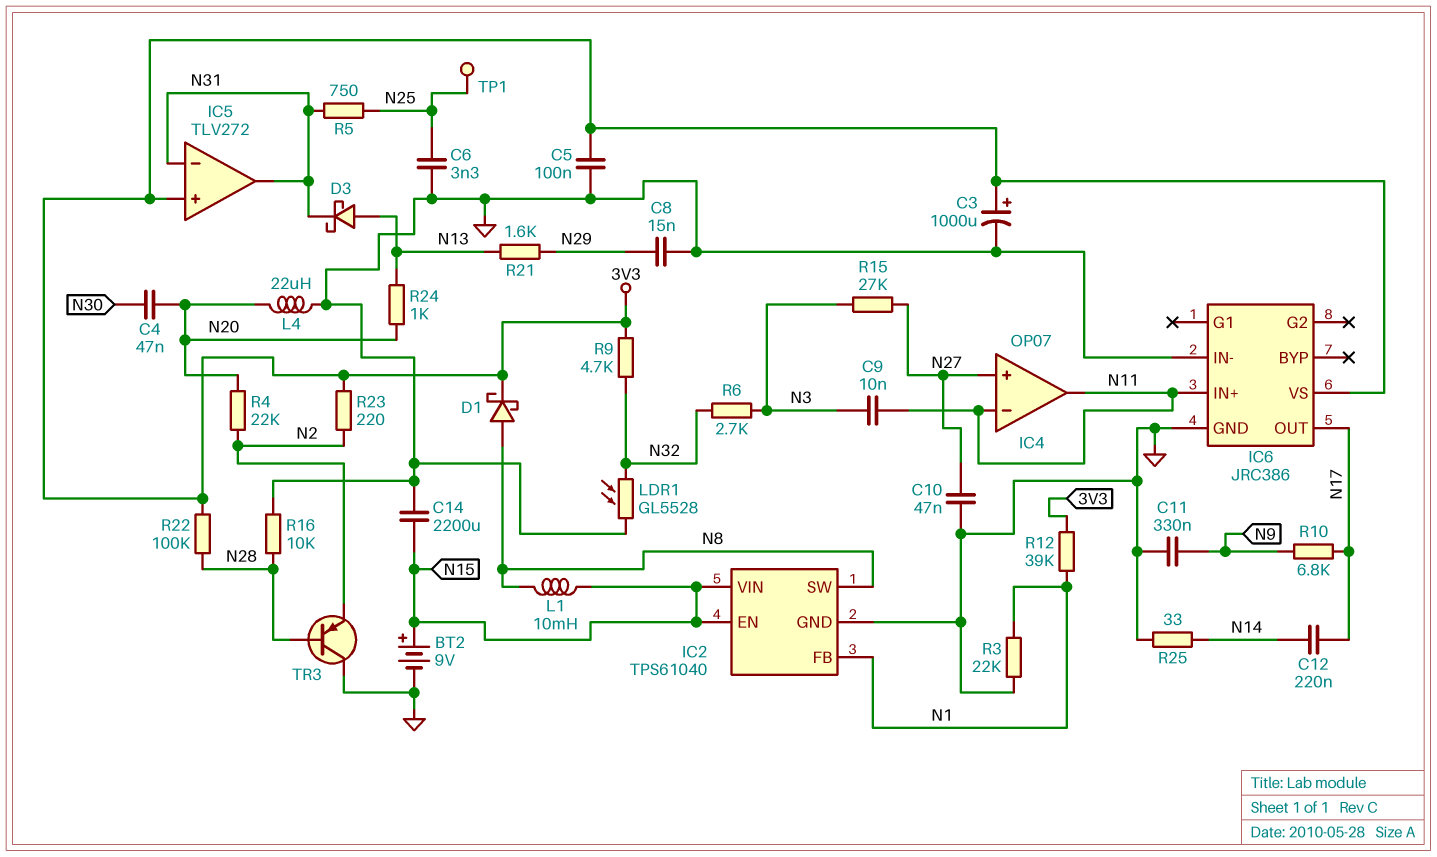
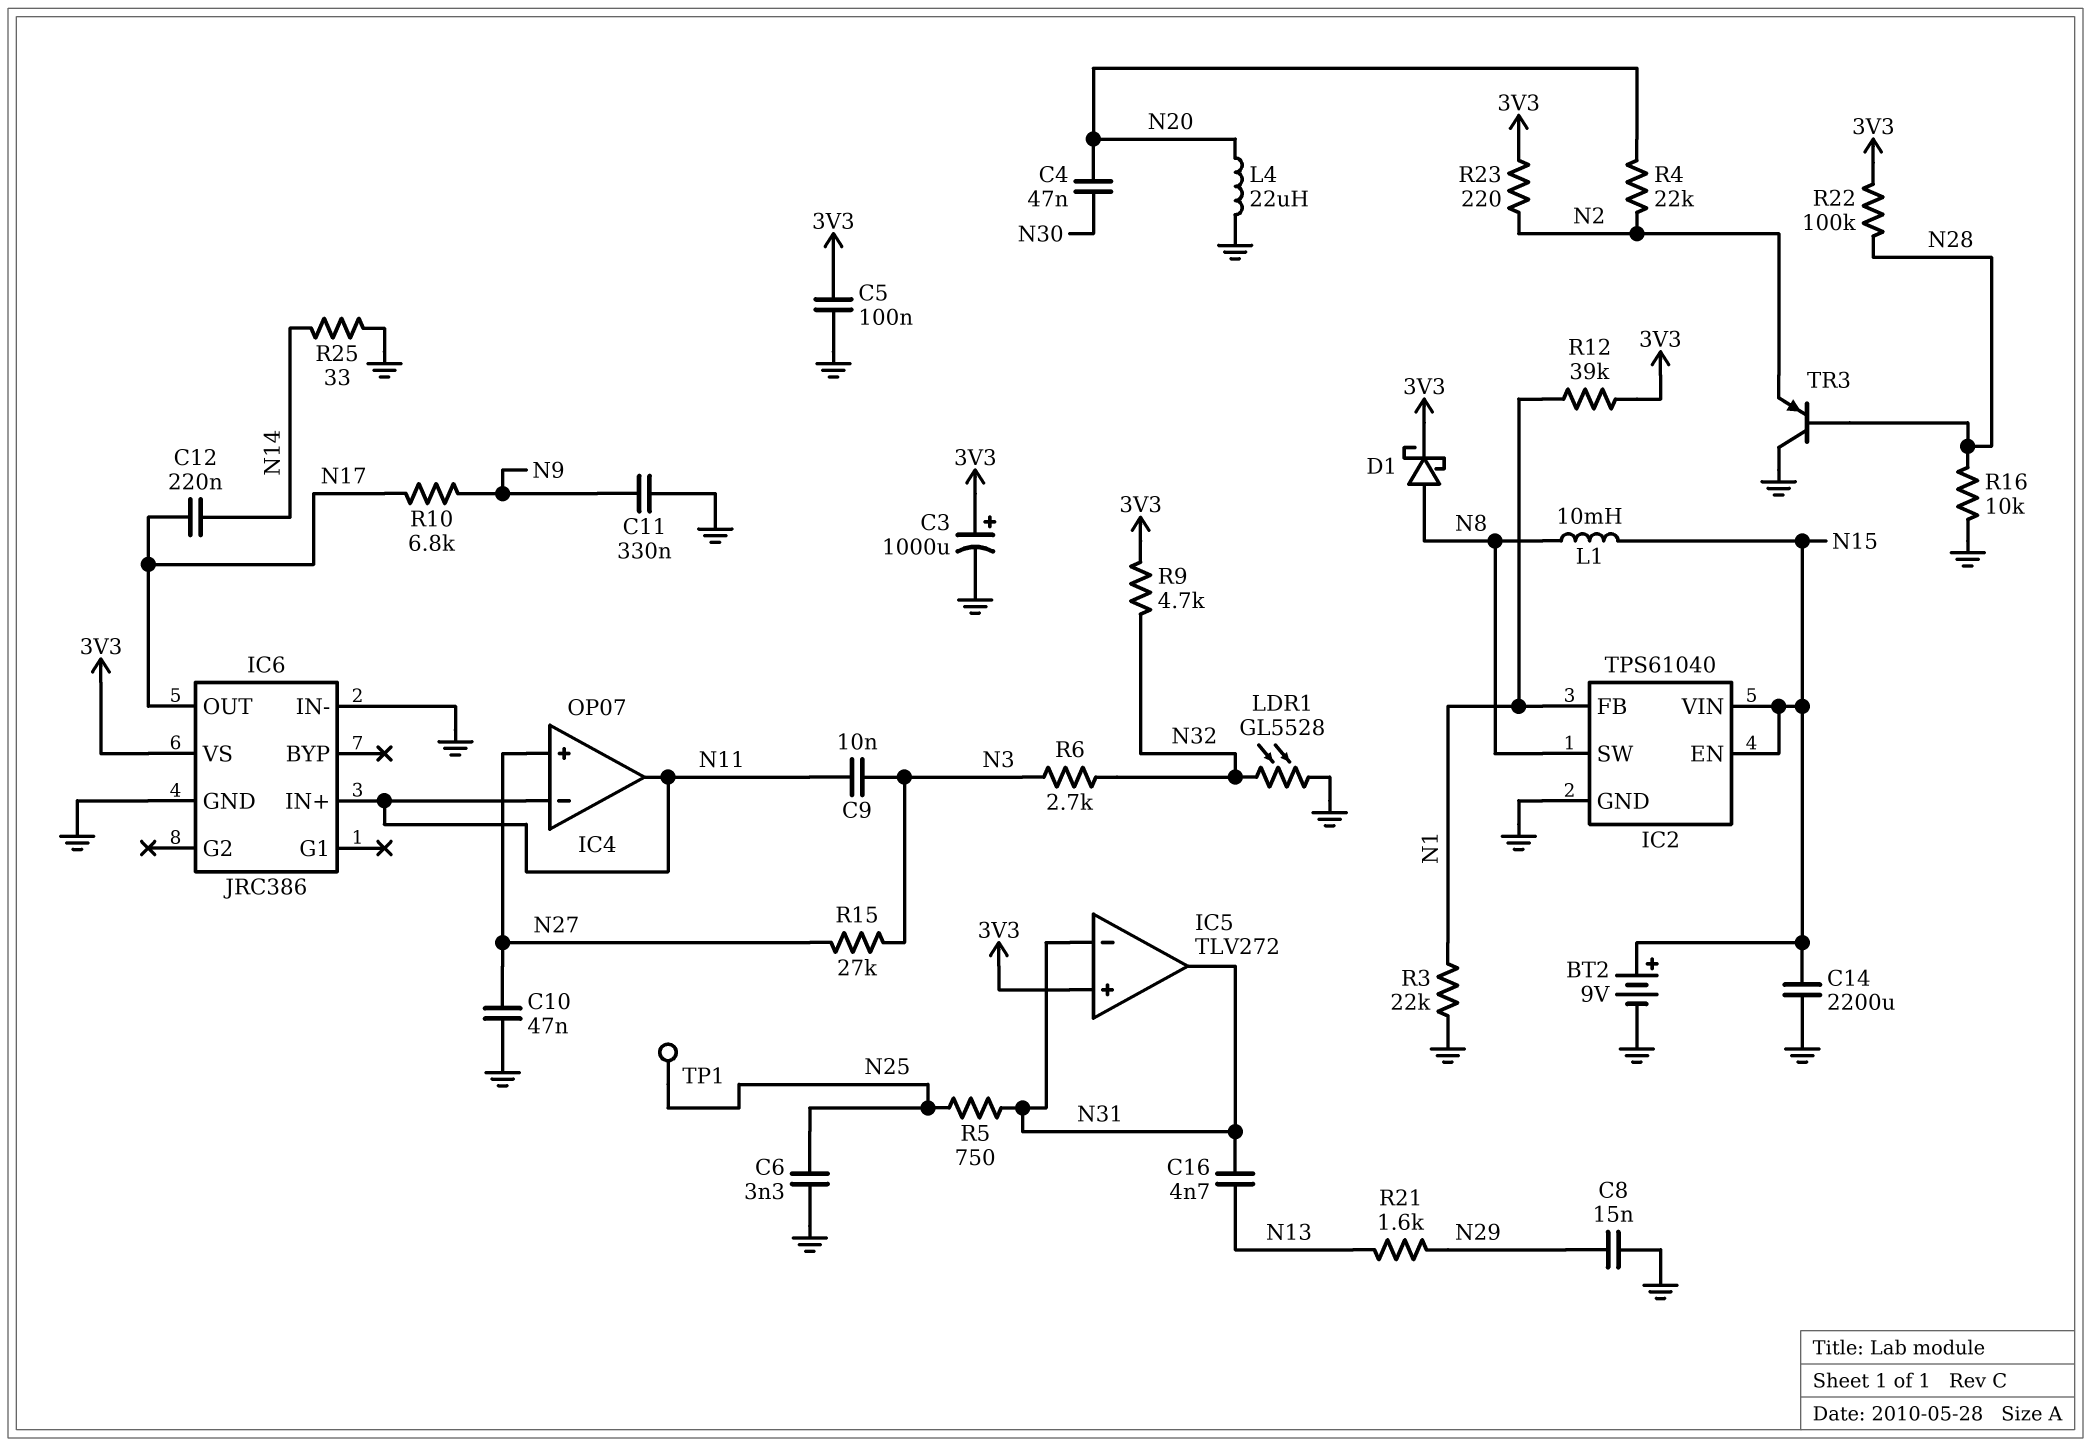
C16: none -> 4.7nF (N13, N31)
D3: schottky (A N13, K N31) -> none
R24: 1k (N13, N20) -> none

